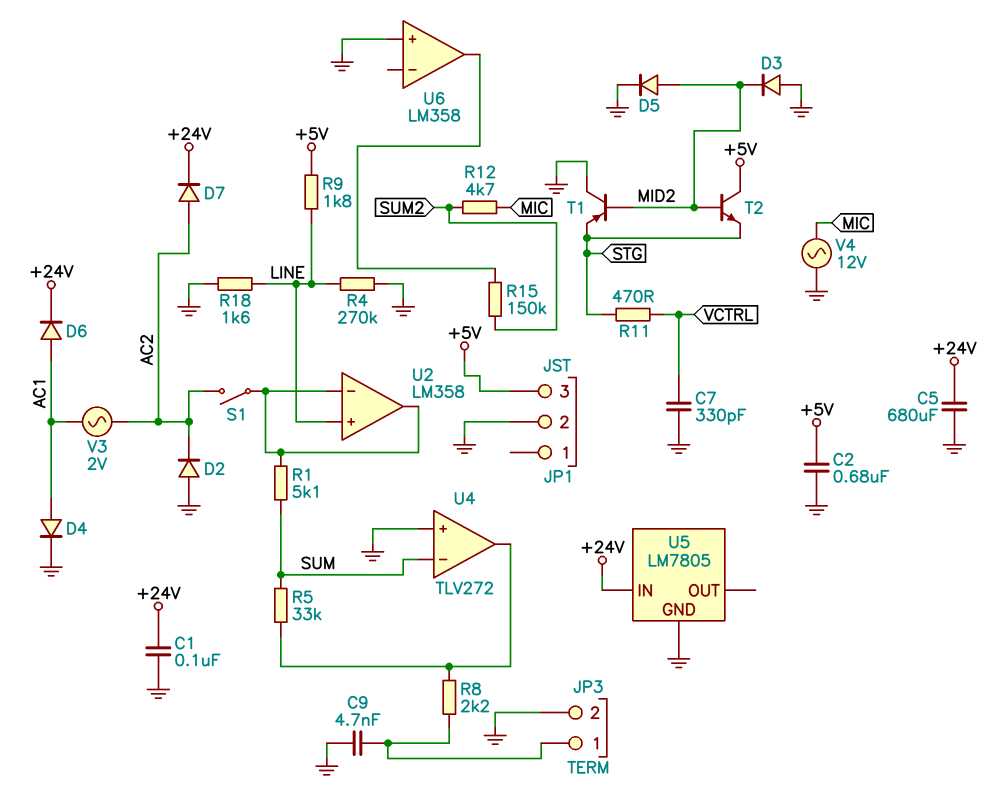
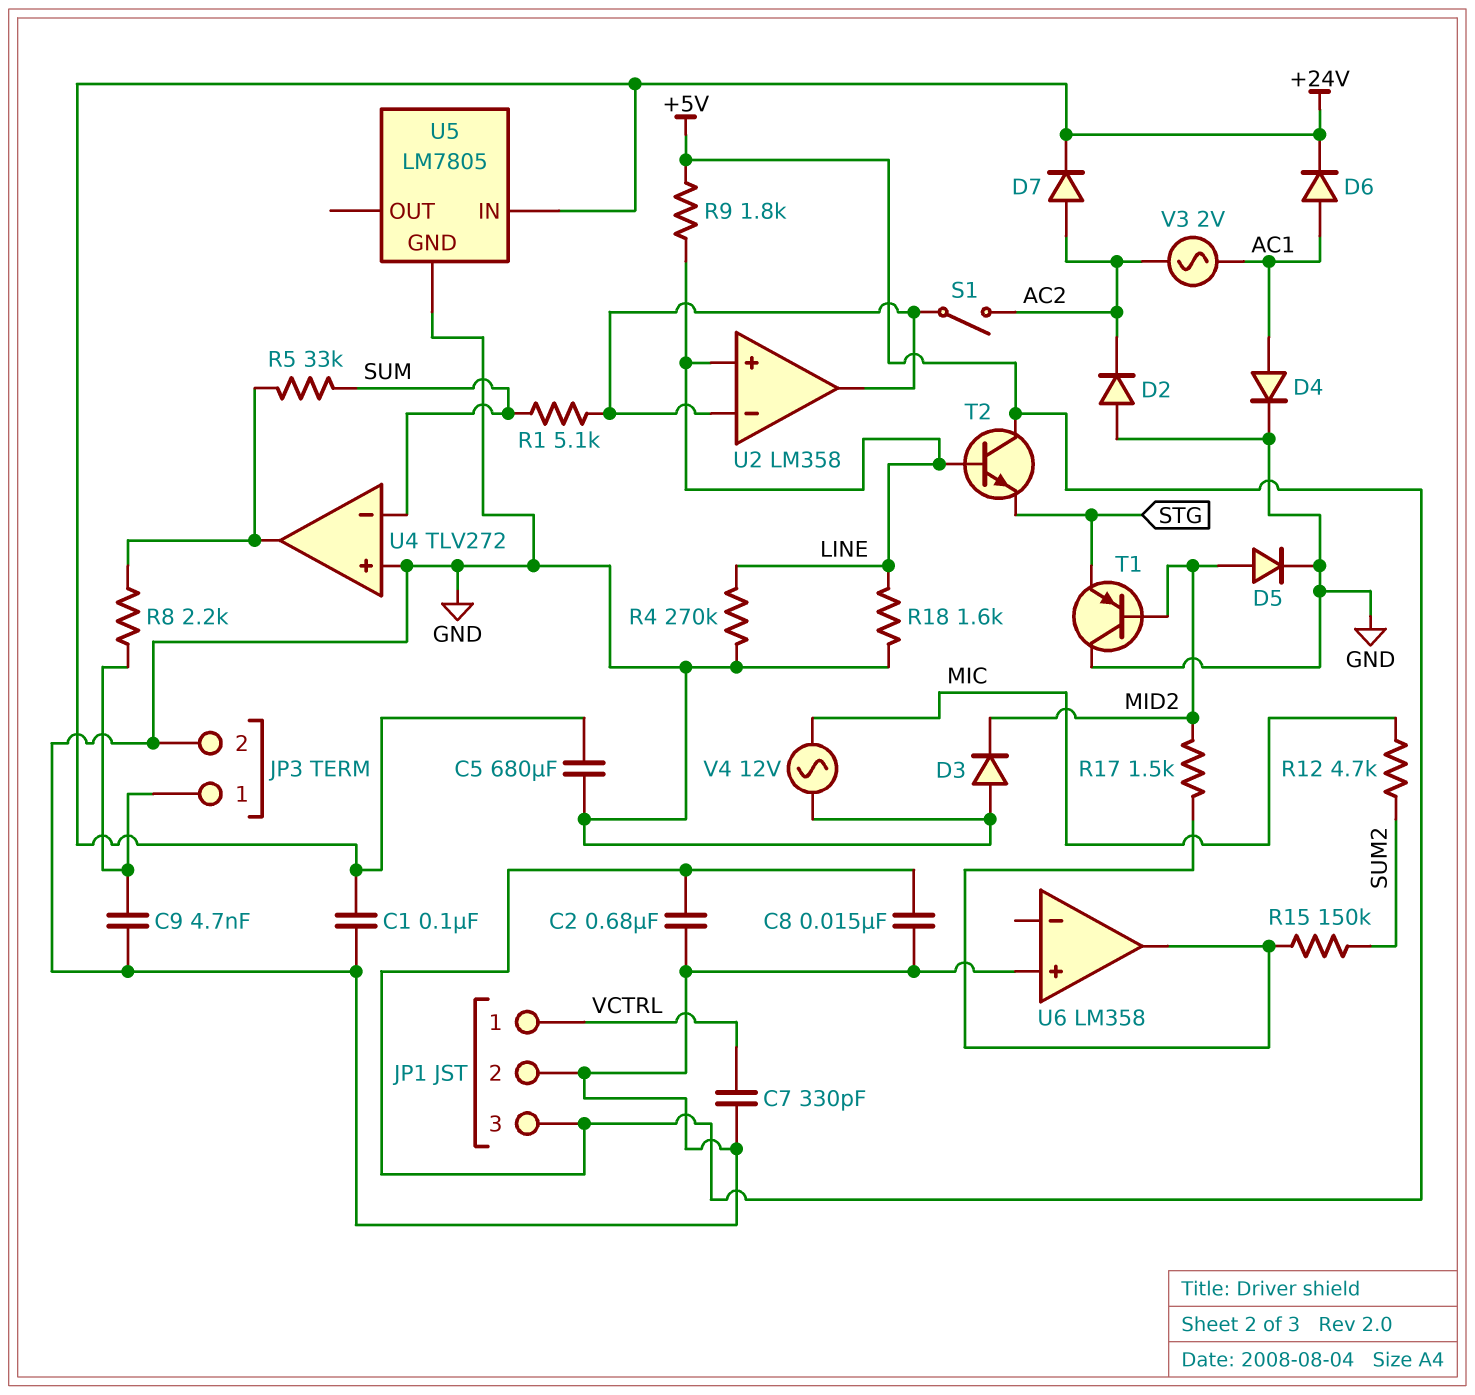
C8: none -> 15nF (+5V, GND)
JP1 pin 1: none -> VCTRL
R11: 470 (STG, VCTRL) -> none
R17: none -> 1.5k (MID2, U6/out)
T2: NPN (B MID2, C +5V, E STG) -> NPN (B LINE, C +5V, E STG)

